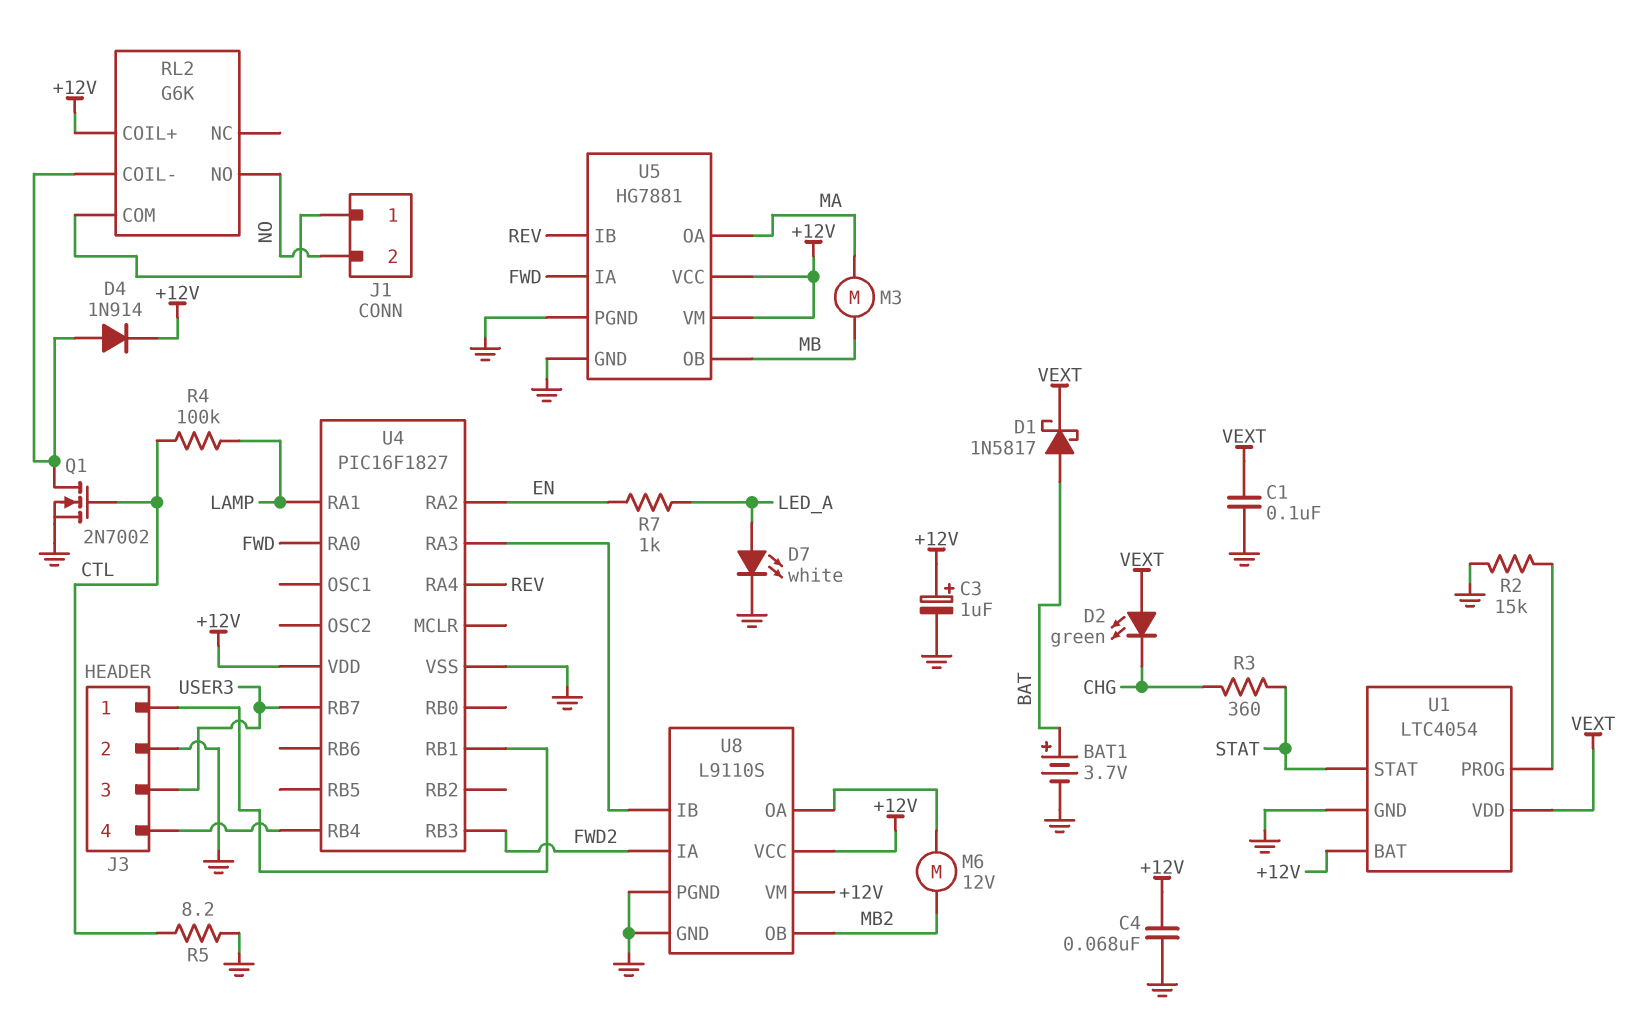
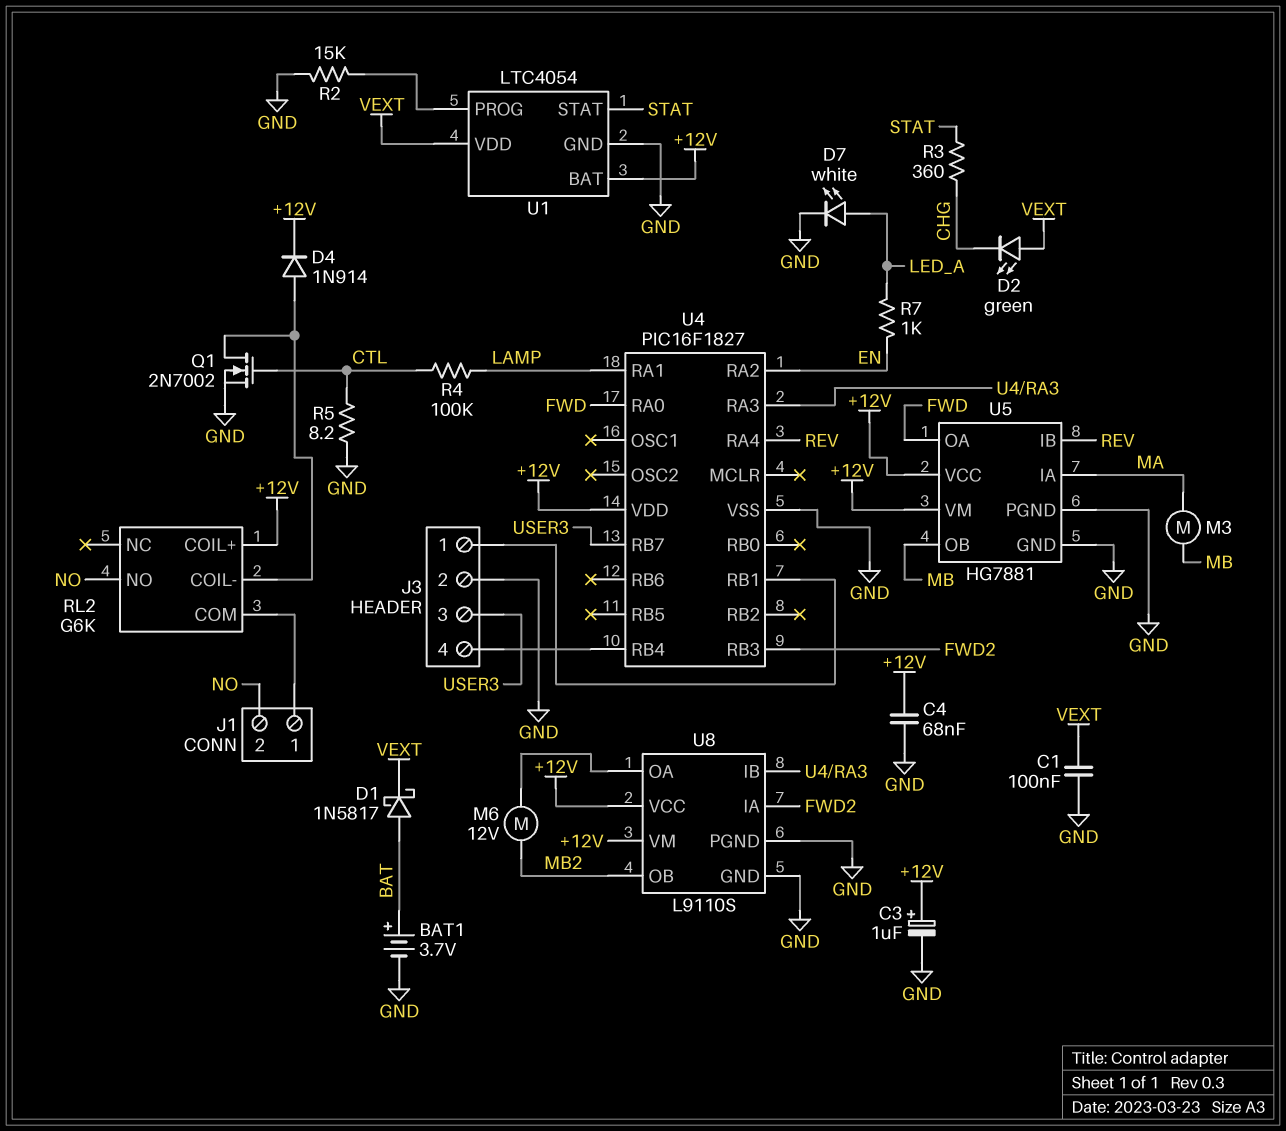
U5 pin IA: FWD -> MA
U5 pin OA: MA -> FWD

